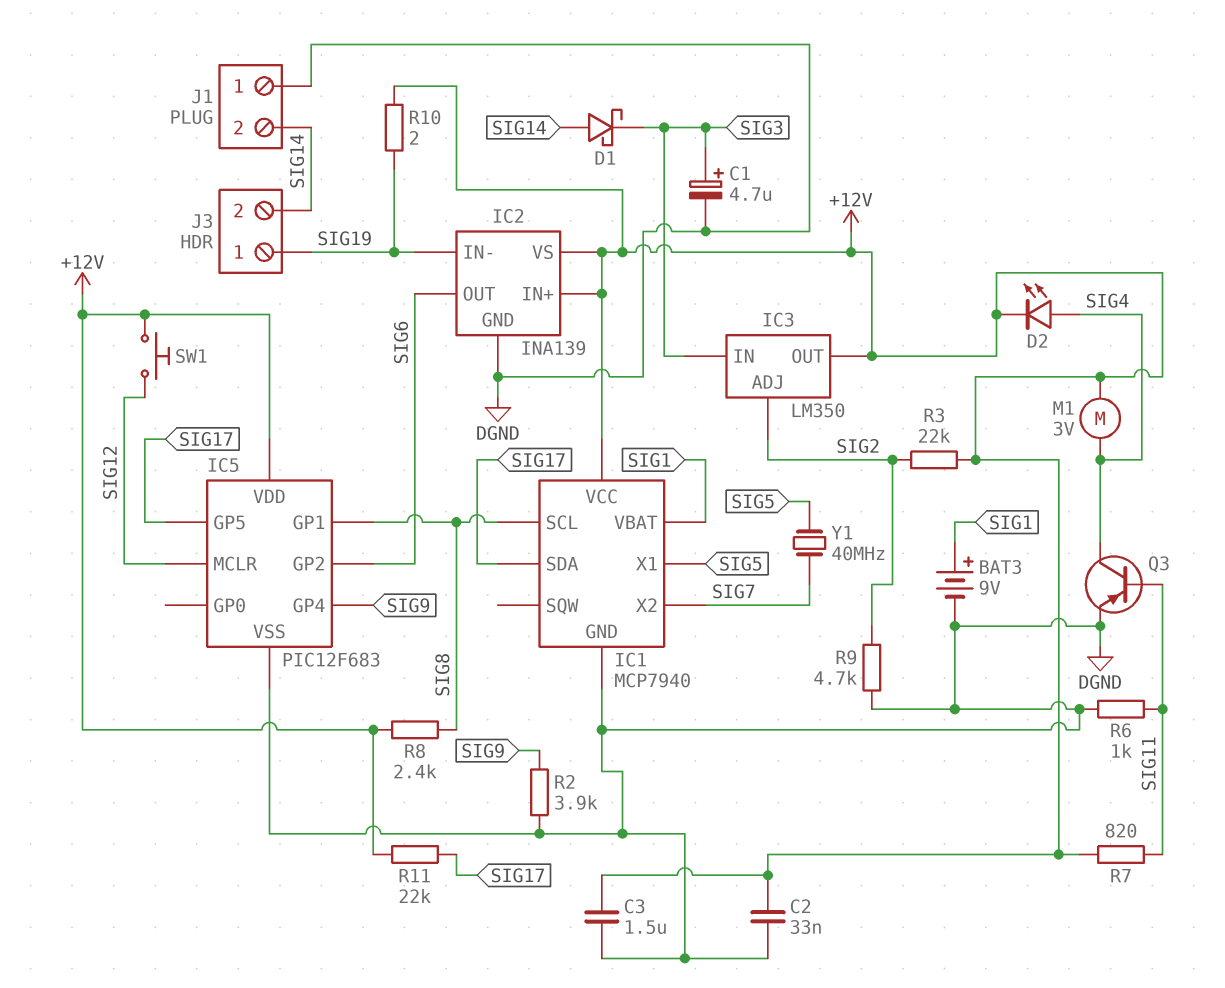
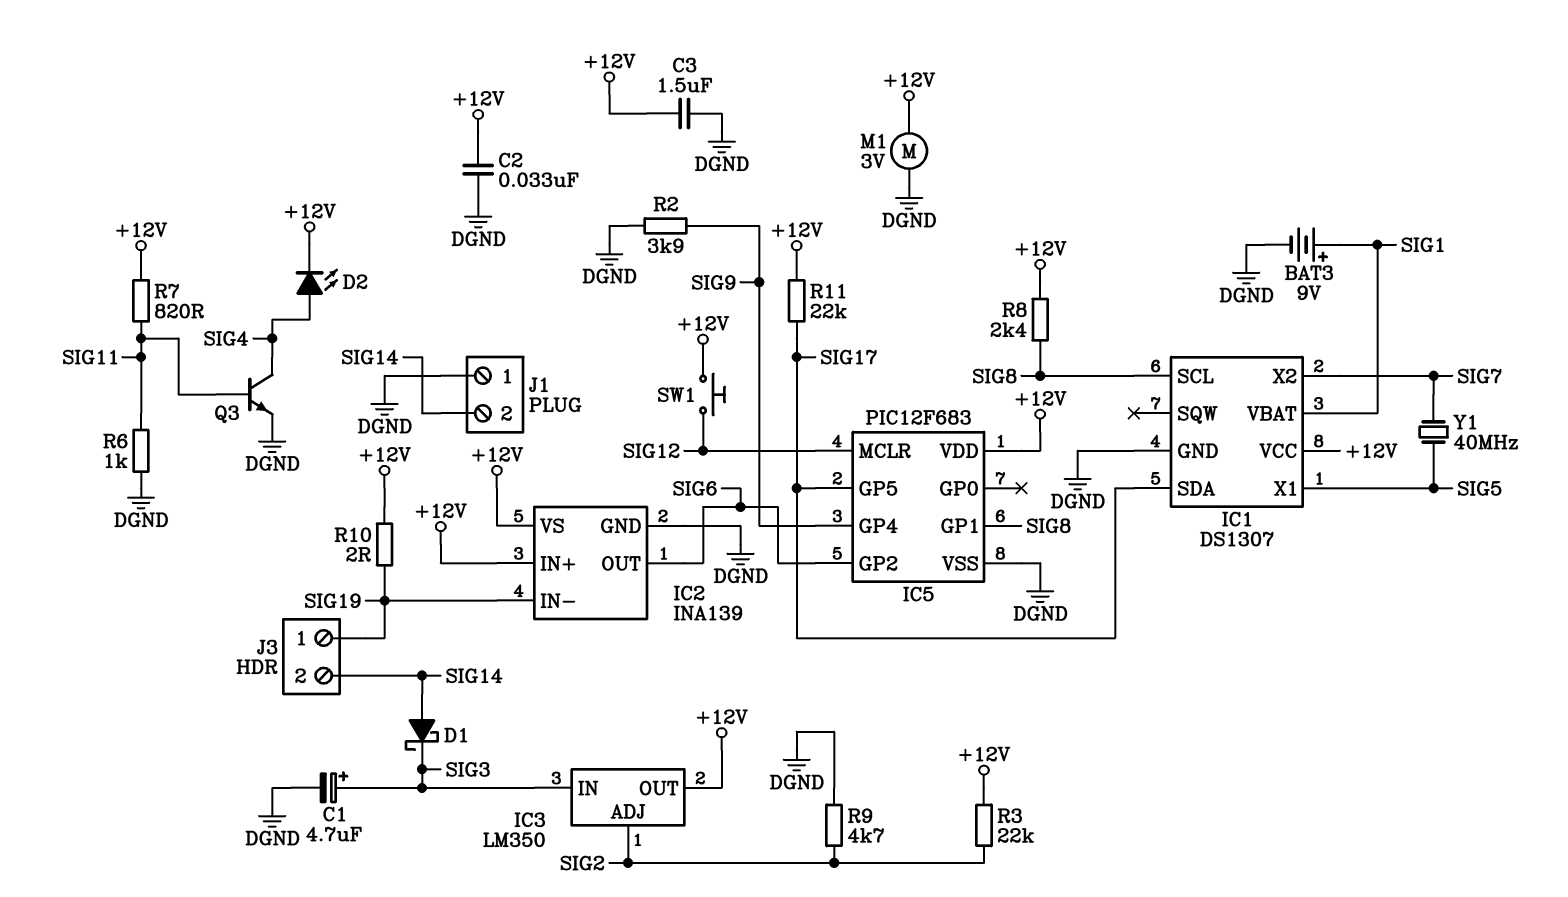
IC1: MCP7940 -> DS1307
M1: motor 3V (+12V, SIG4) -> motor 3V (+12V, DGND)
Q3: PNP (B SIG11, C SIG4, E DGND) -> NPN (B SIG11, C SIG4, E DGND)

